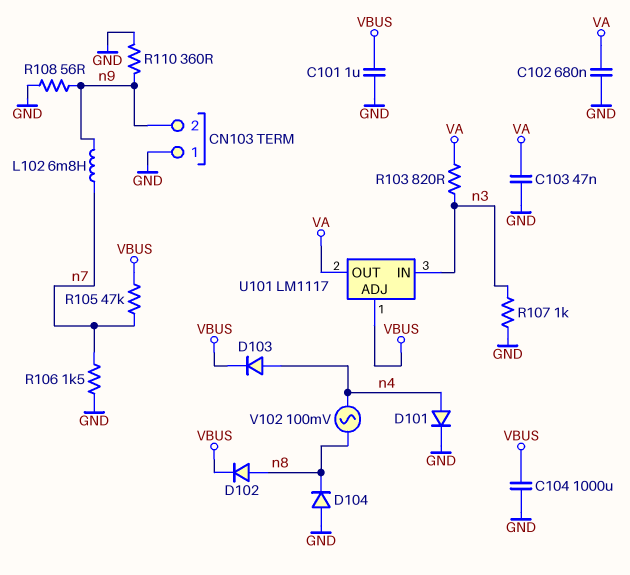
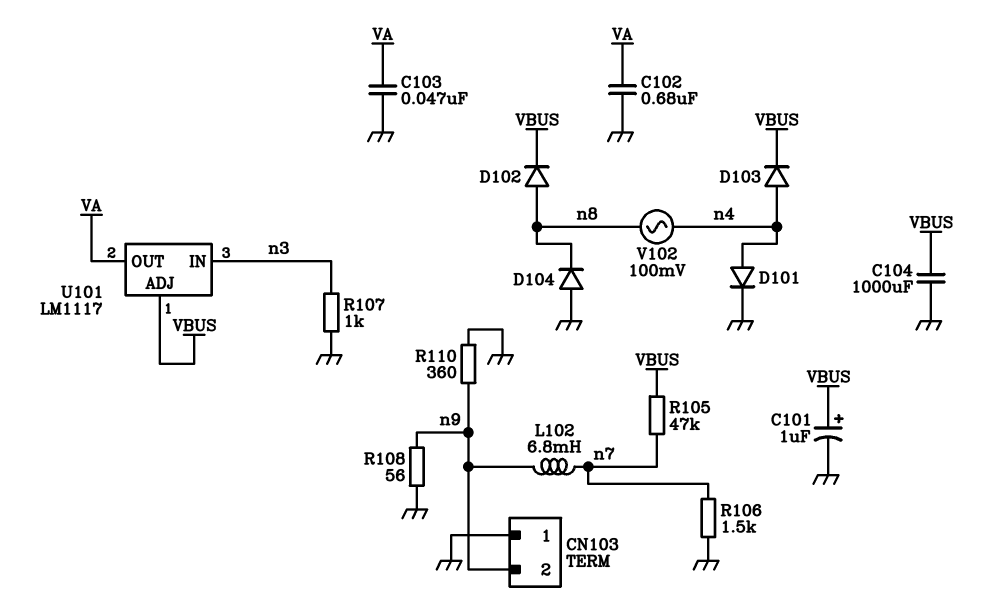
C101: 1uF (GND, VBUS) -> 1uF (plus VBUS, minus GND)
R103: 820 (VA, n3) -> none

